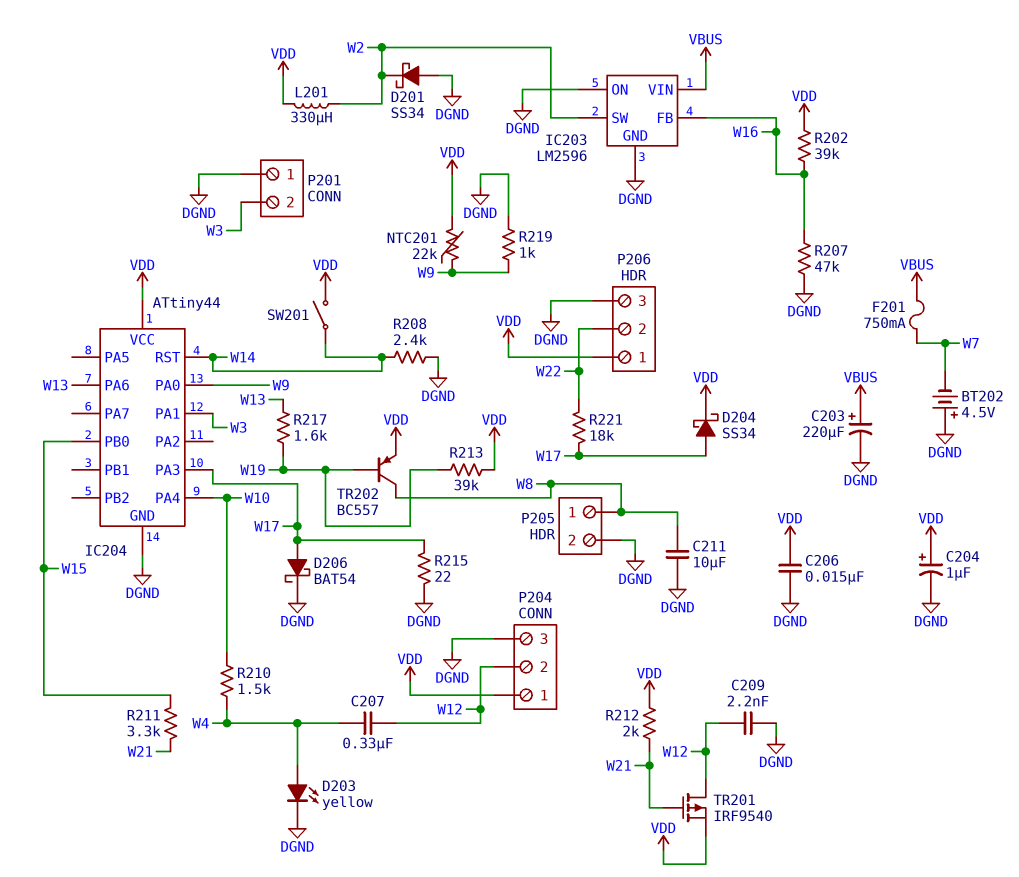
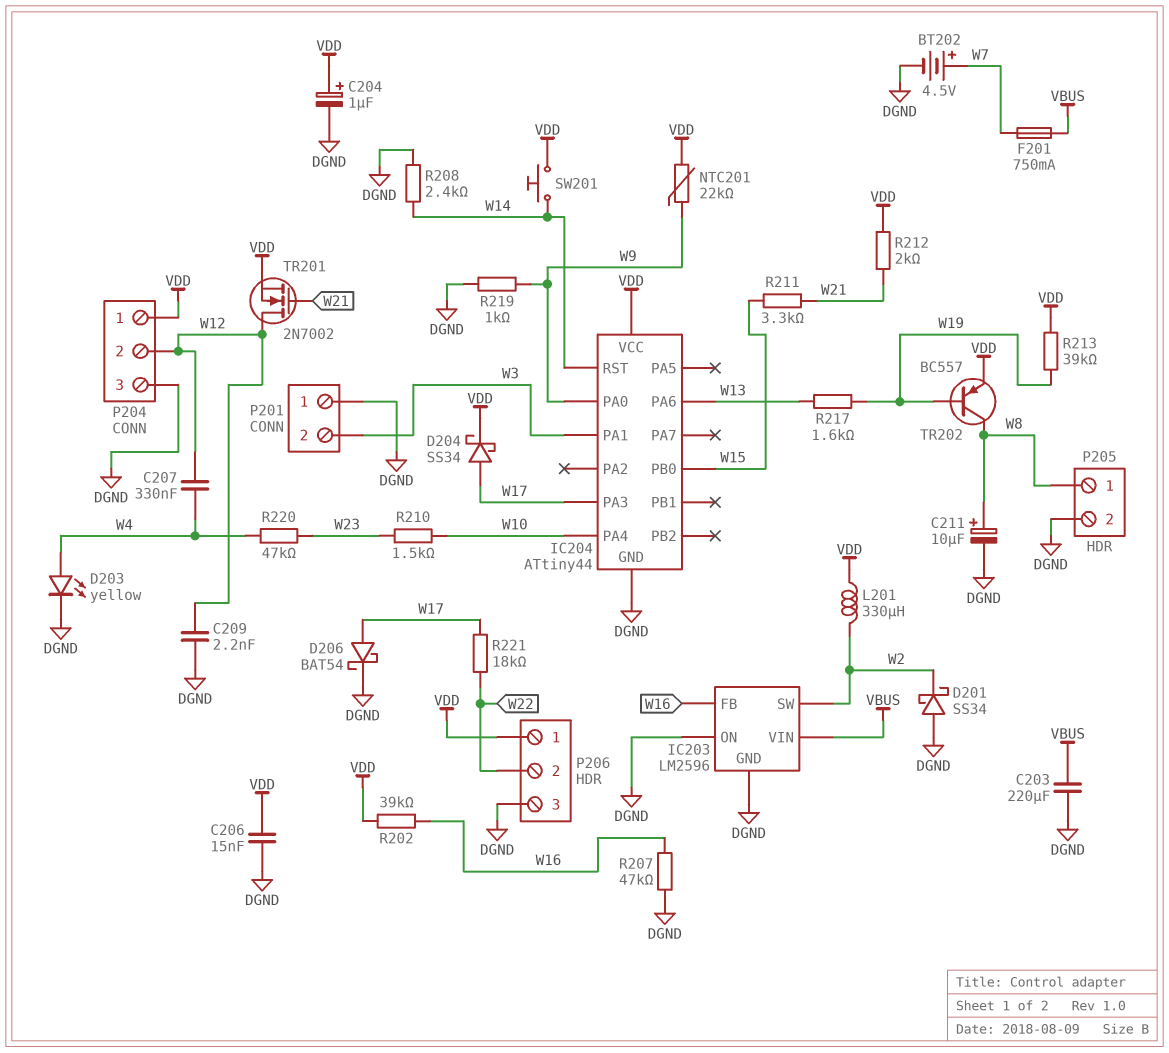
BT202: 4.5V (plus DGND, minus W7) -> 4.5V (plus W7, minus DGND)
C203: 220uF (plus VBUS, minus DGND) -> 220uF (DGND, VBUS)
C211: 10uF (DGND, W8) -> 10uF (plus W8, minus DGND)
R210: 1.5k (W4, W10) -> 1.5k (W10, W23)
R215: 22 (DGND, W17) -> none
R220: none -> 47k (W4, W23)
SW201: switch (VDD, W14) -> button (VDD, W14)
TR201: PMOS IRF9540 (G W21, D W12, S VDD) -> NMOS 2N7002 (G W21, D W12, S VDD)

